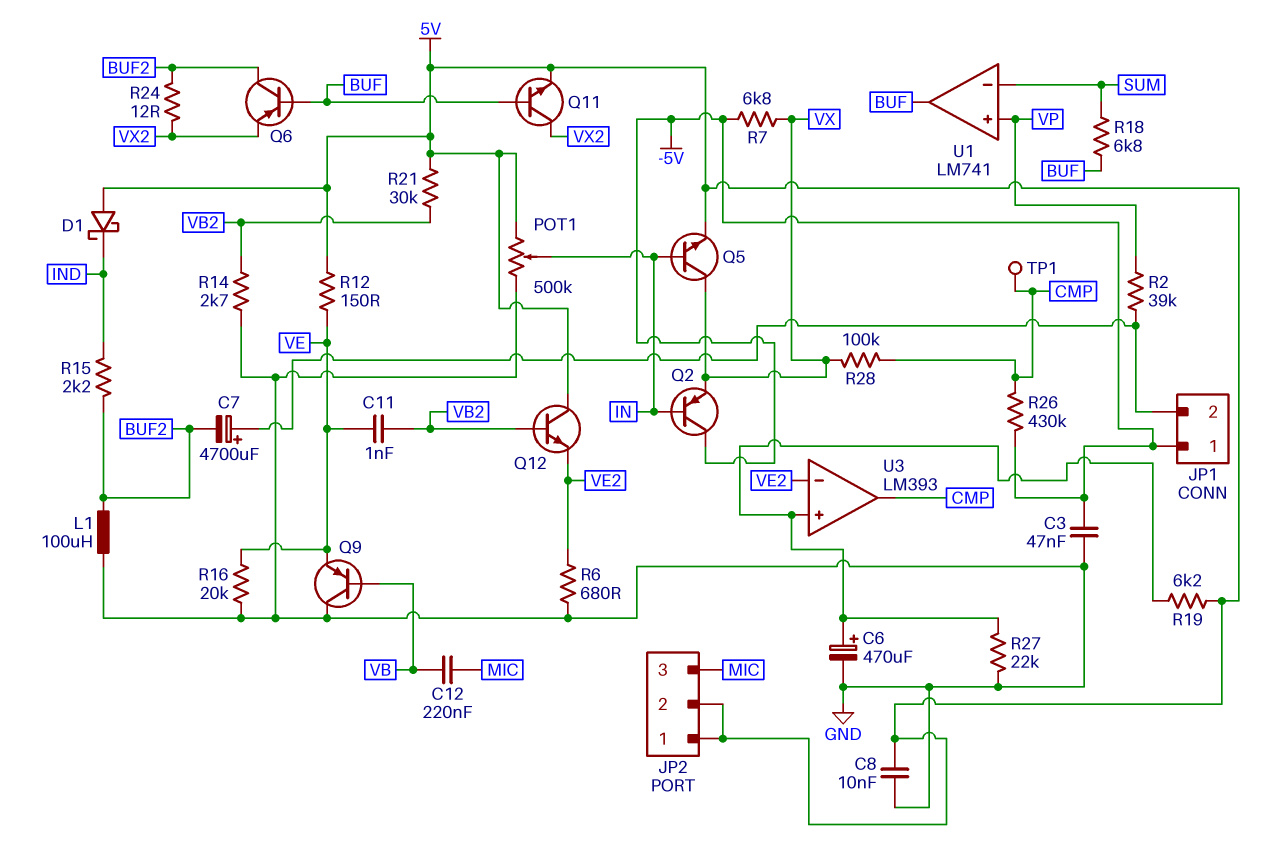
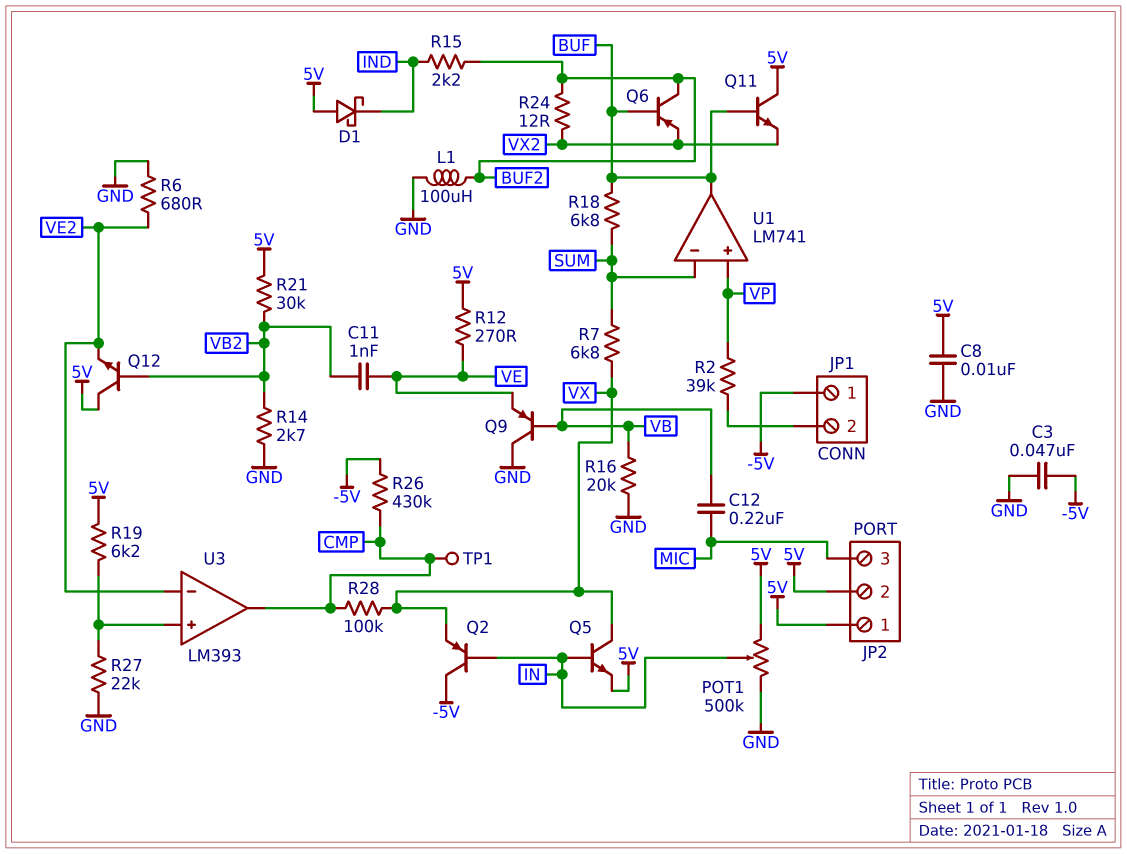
C6: 470uF (plus U3/in+, minus GND) -> none
C7: 4700uF (plus JP1/2, minus BUF2) -> none
Q11: NPN (B BUF, C VX2, E 5V) -> NPN (B BUF, C 5V, E VX2)
R7: 6.8k (-5V, VX) -> 6.8k (SUM, VX)
R12: 150 (5V, VE) -> 270 (5V, VE)
R16: 20k (GND, VE) -> 20k (GND, VB)

